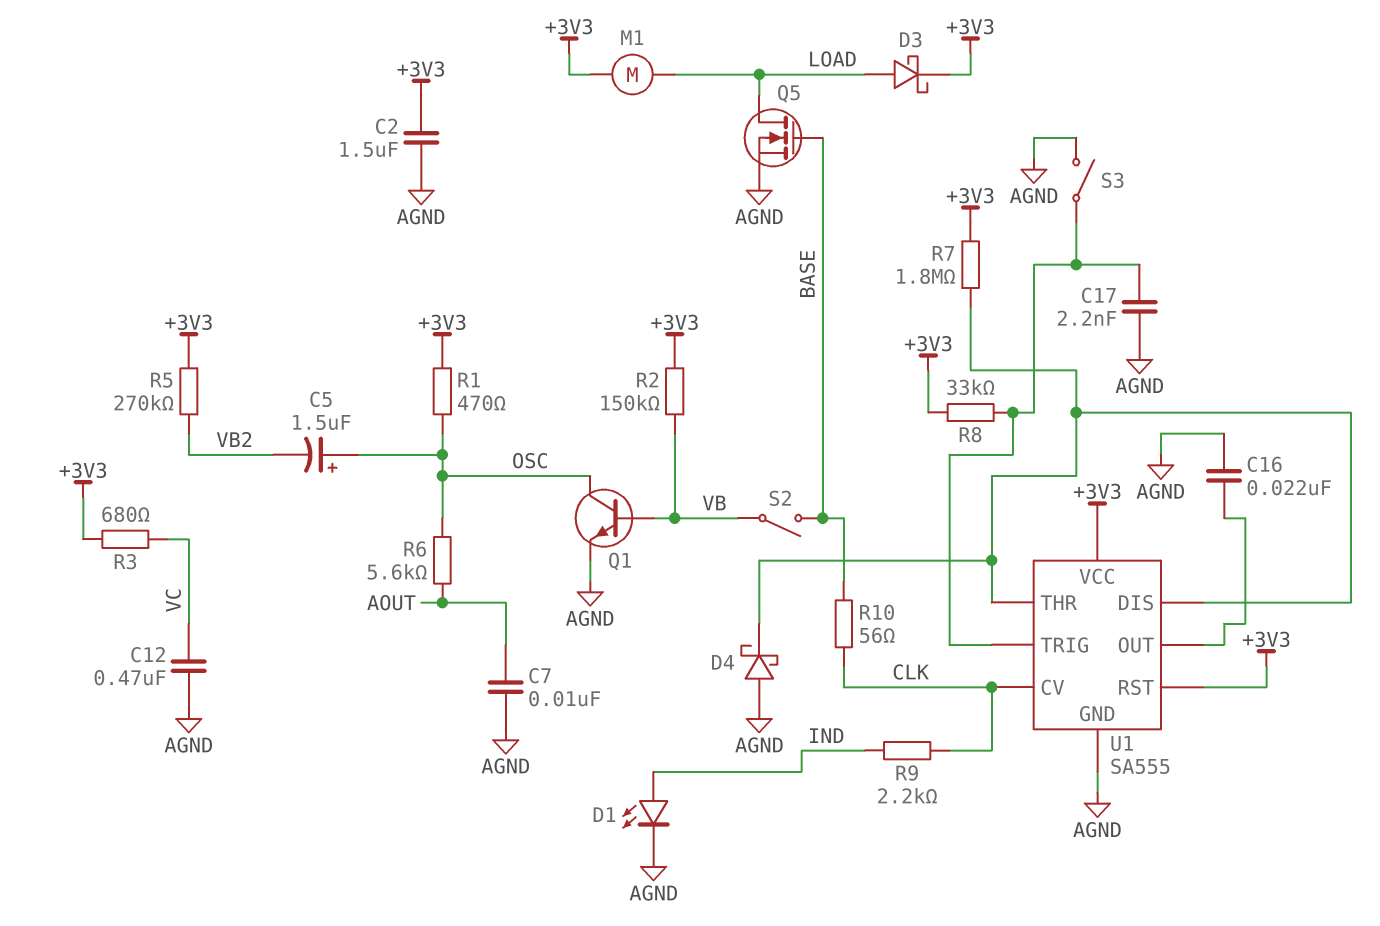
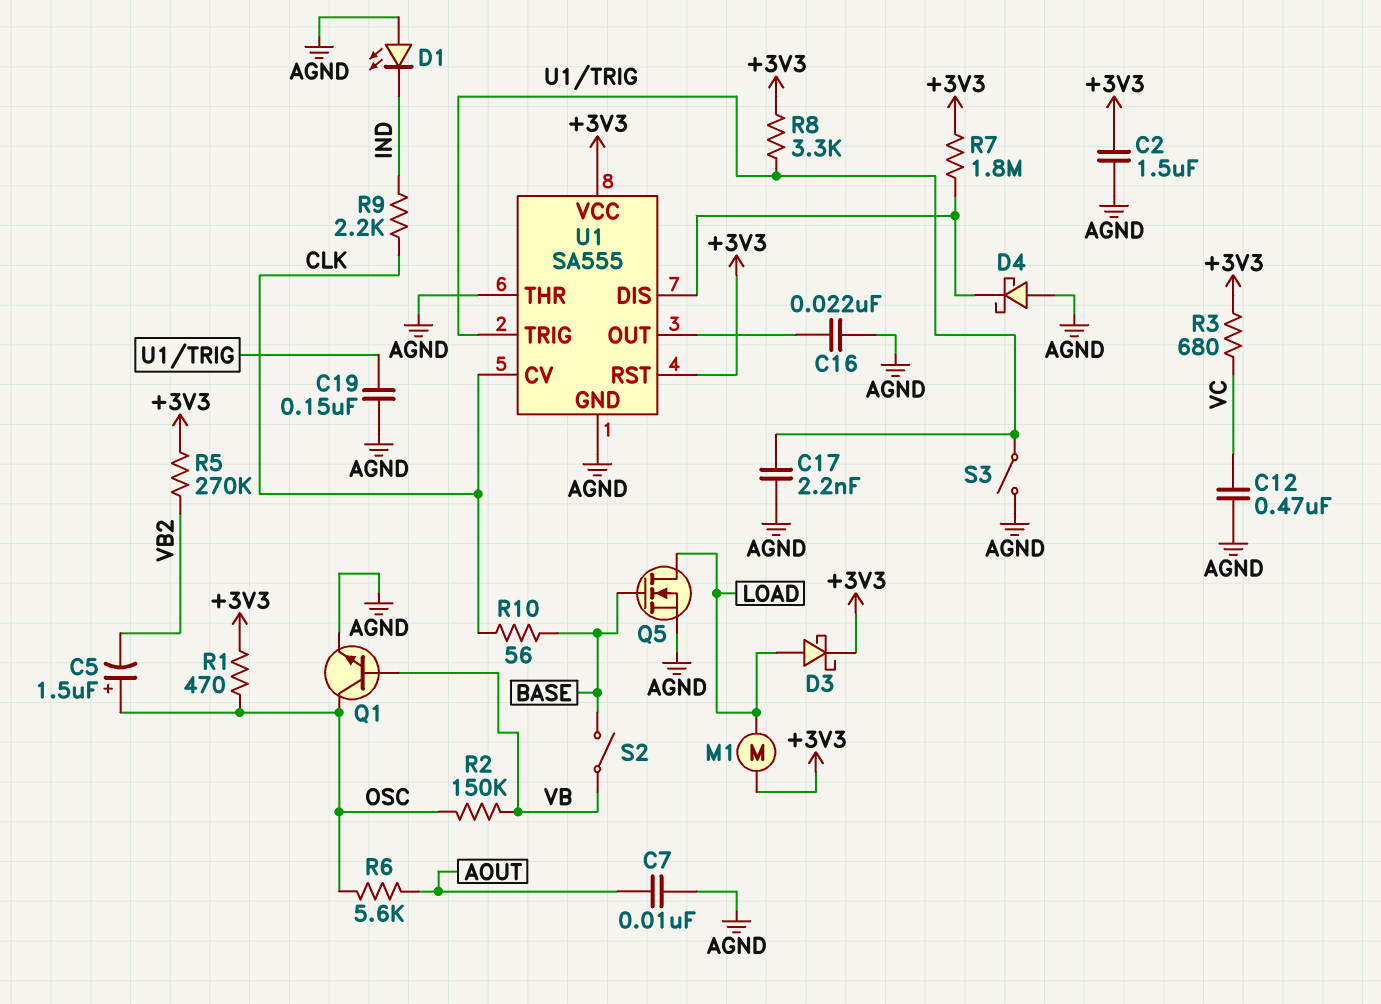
C19: none -> 150nF (AGND, U1/TRIG)
D1: LED (A IND, K AGND) -> LED (A AGND, K IND)
R2: 150k (+3V3, VB) -> 150k (OSC, VB)
R8: 33k (+3V3, U1/TRIG) -> 3.3k (+3V3, U1/TRIG)
U1 pin THR: U1/DIS -> AGND

